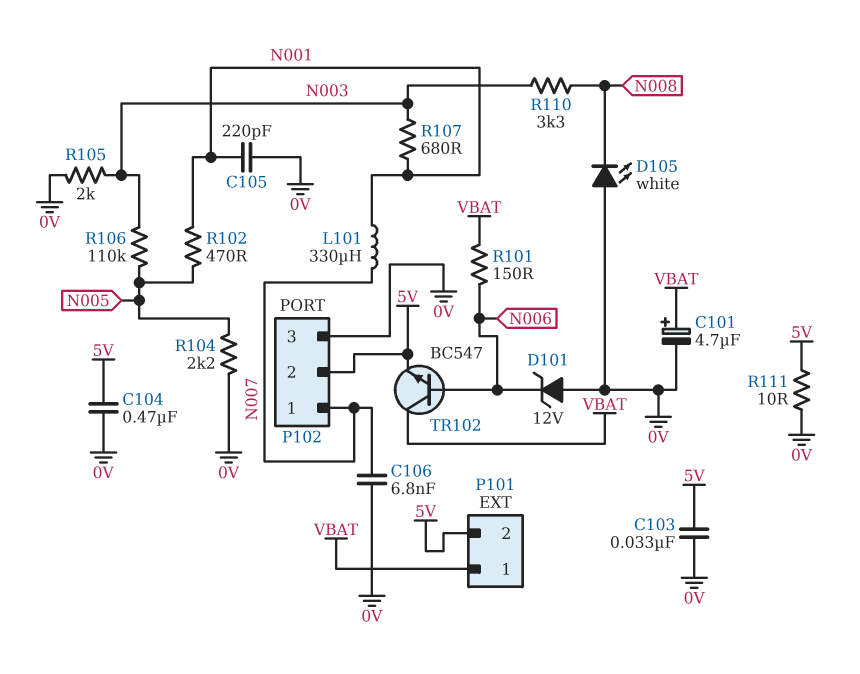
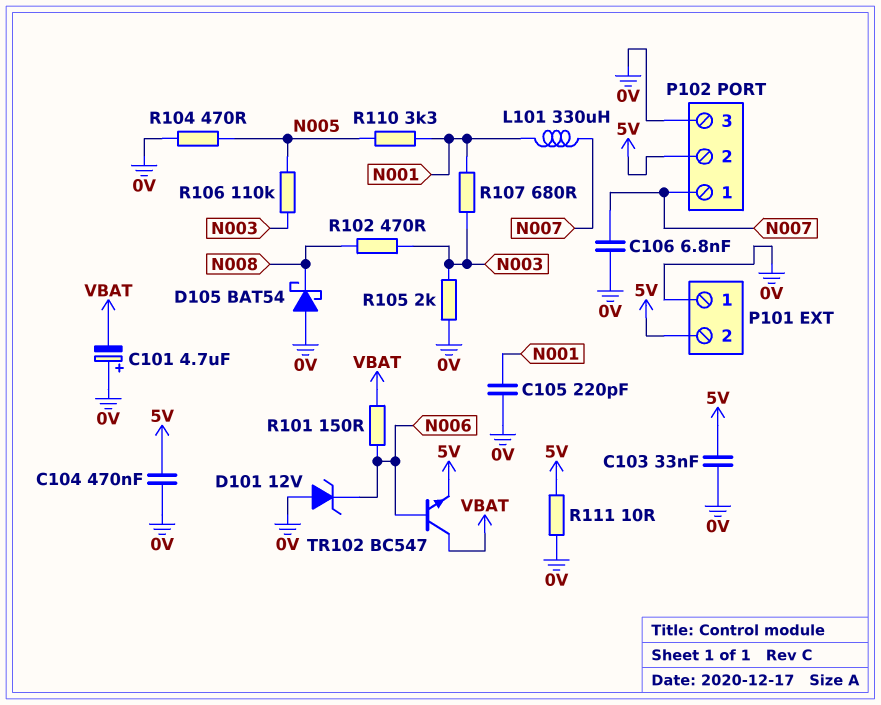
C101: 4.7uF (plus VBAT, minus 0V) -> 4.7uF (plus 0V, minus VBAT)
D105: LED white (A 0V, K N008) -> schottky BAT54 (A 0V, K N008)
P101 pin 1: VBAT -> 0V
R102: 470 (N001, N005) -> 470 (N003, N008)
R104: 2.2k (0V, N005) -> 470 (0V, N005)
R110: 3.3k (N003, N008) -> 3.3k (N001, N005)

